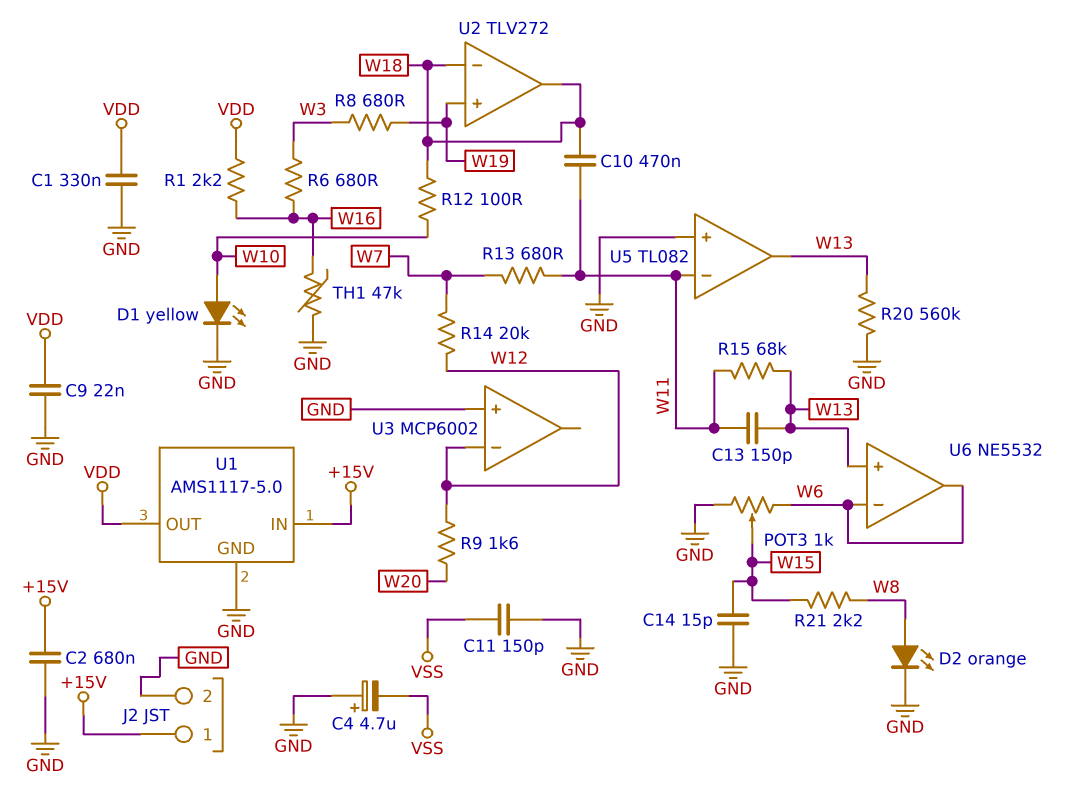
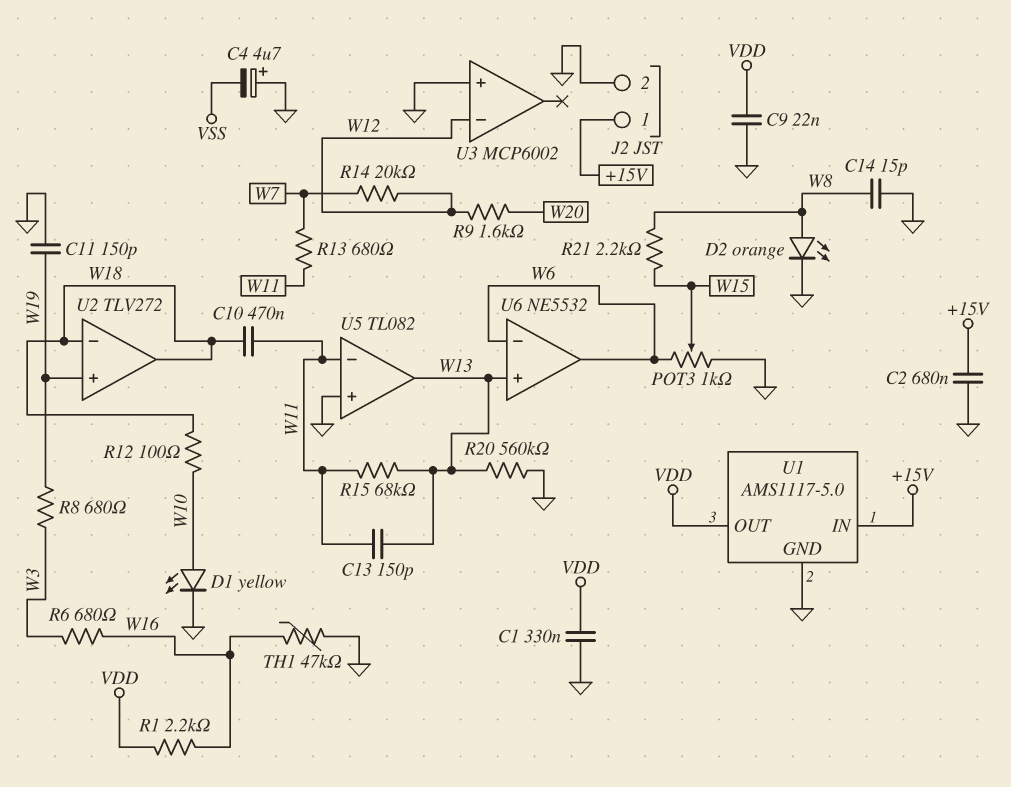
C11: 150pF (GND, VSS) -> 150pF (GND, W19)
C14: 15pF (GND, W15) -> 15pF (GND, W8)

